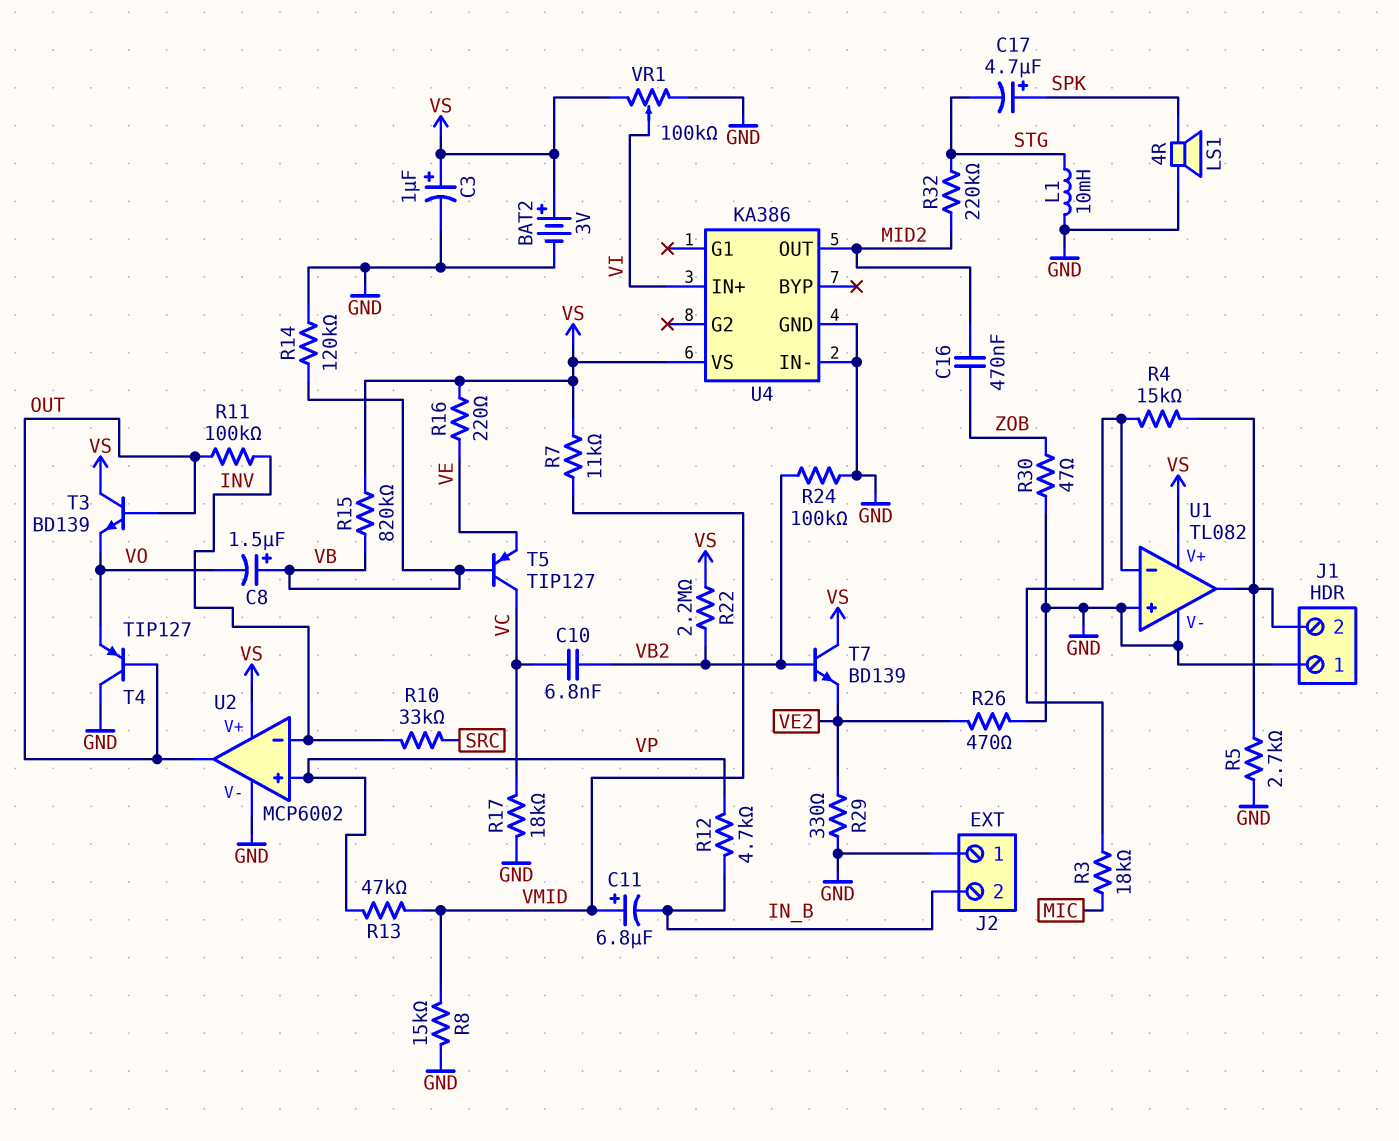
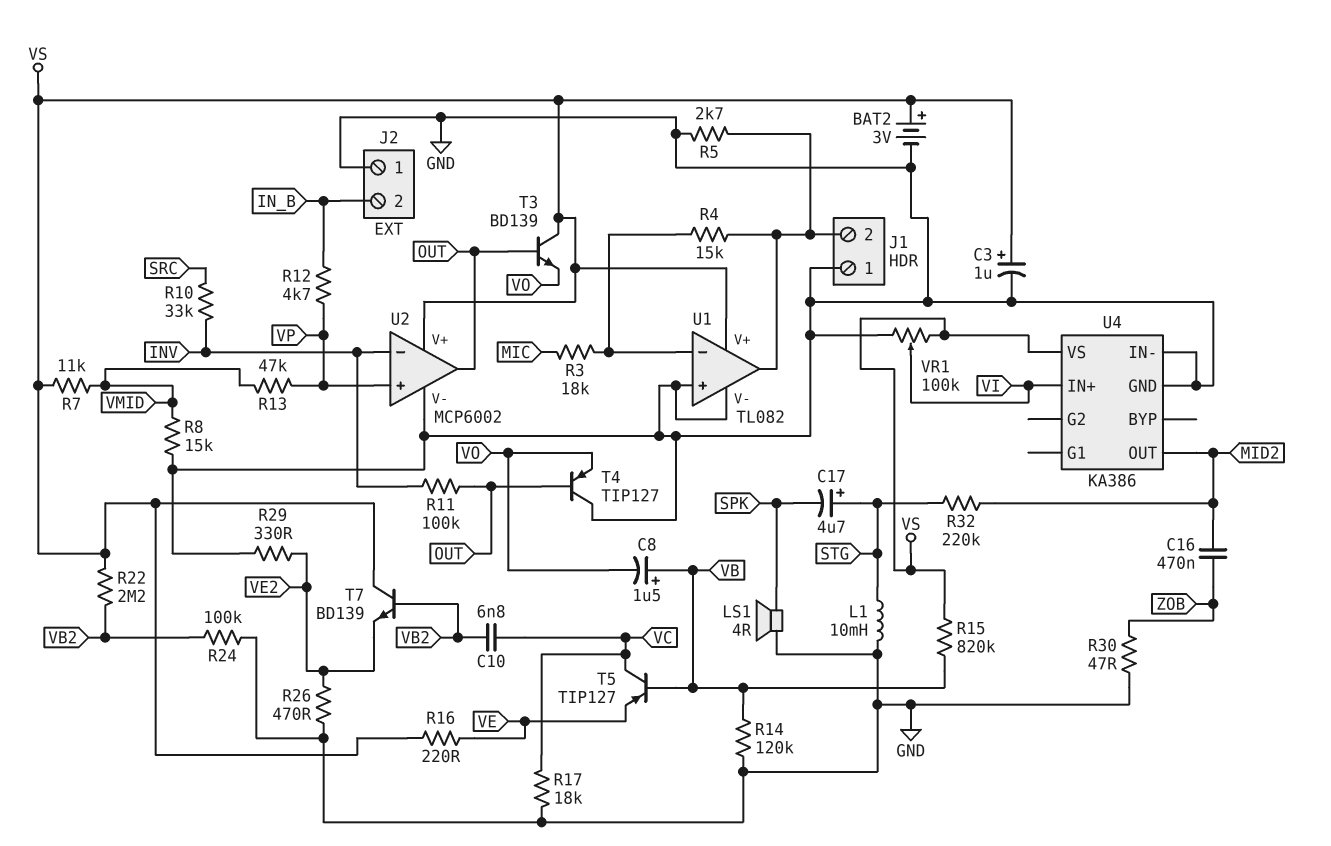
C11: 6.8uF (plus VMID, minus IN_B) -> none
C17: 4.7uF (plus SPK, minus STG) -> 4.7uF (plus STG, minus SPK)

